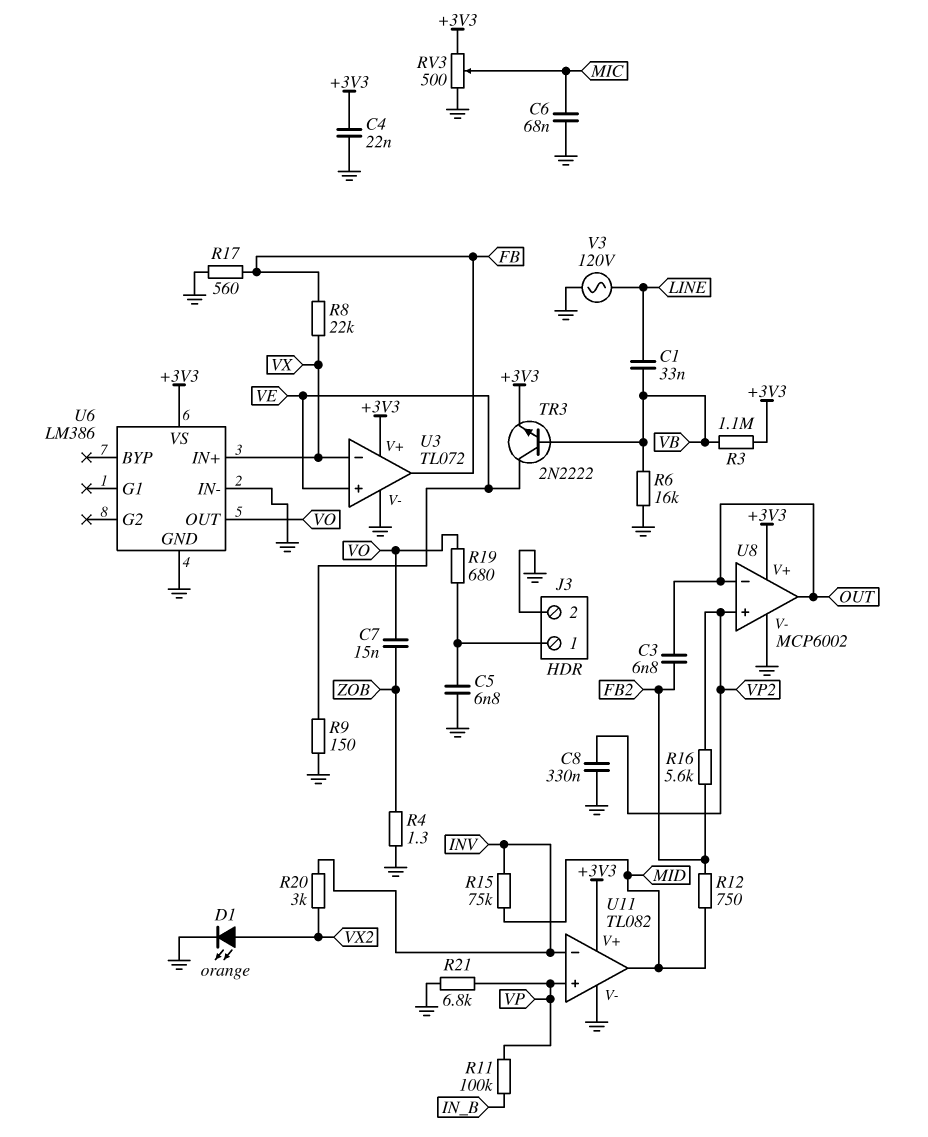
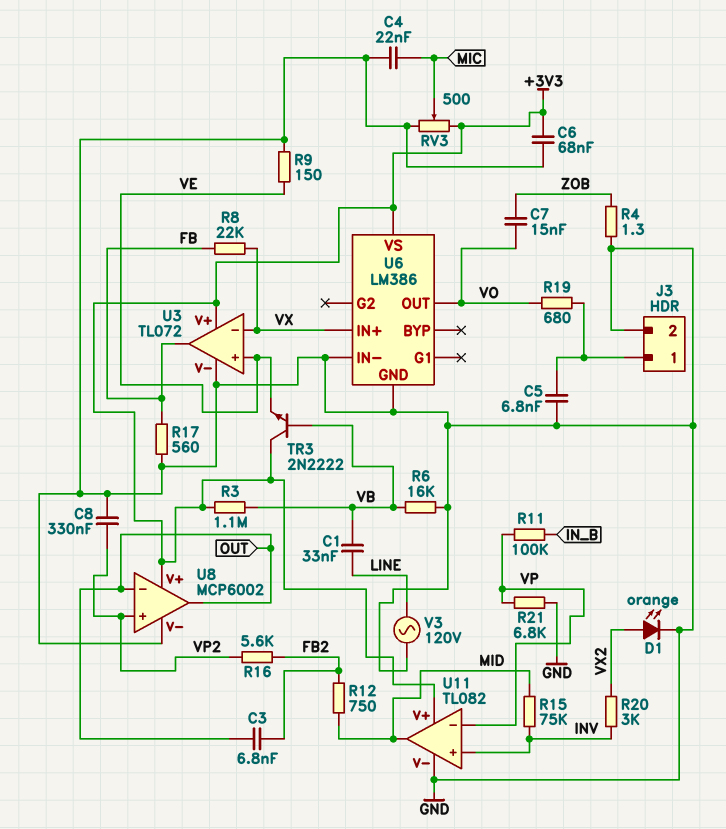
C4: 22nF (+3V3, GND) -> 22nF (GND, MIC)
C6: 68nF (GND, MIC) -> 68nF (+3V3, GND)
TR3: NPN 2N2222 (B VB, C VE, E +3V3) -> NPN 2N2222 (B VB, C +3V3, E VE)
U11 pin in+: VP -> INV
U11 pin in-: INV -> VP

